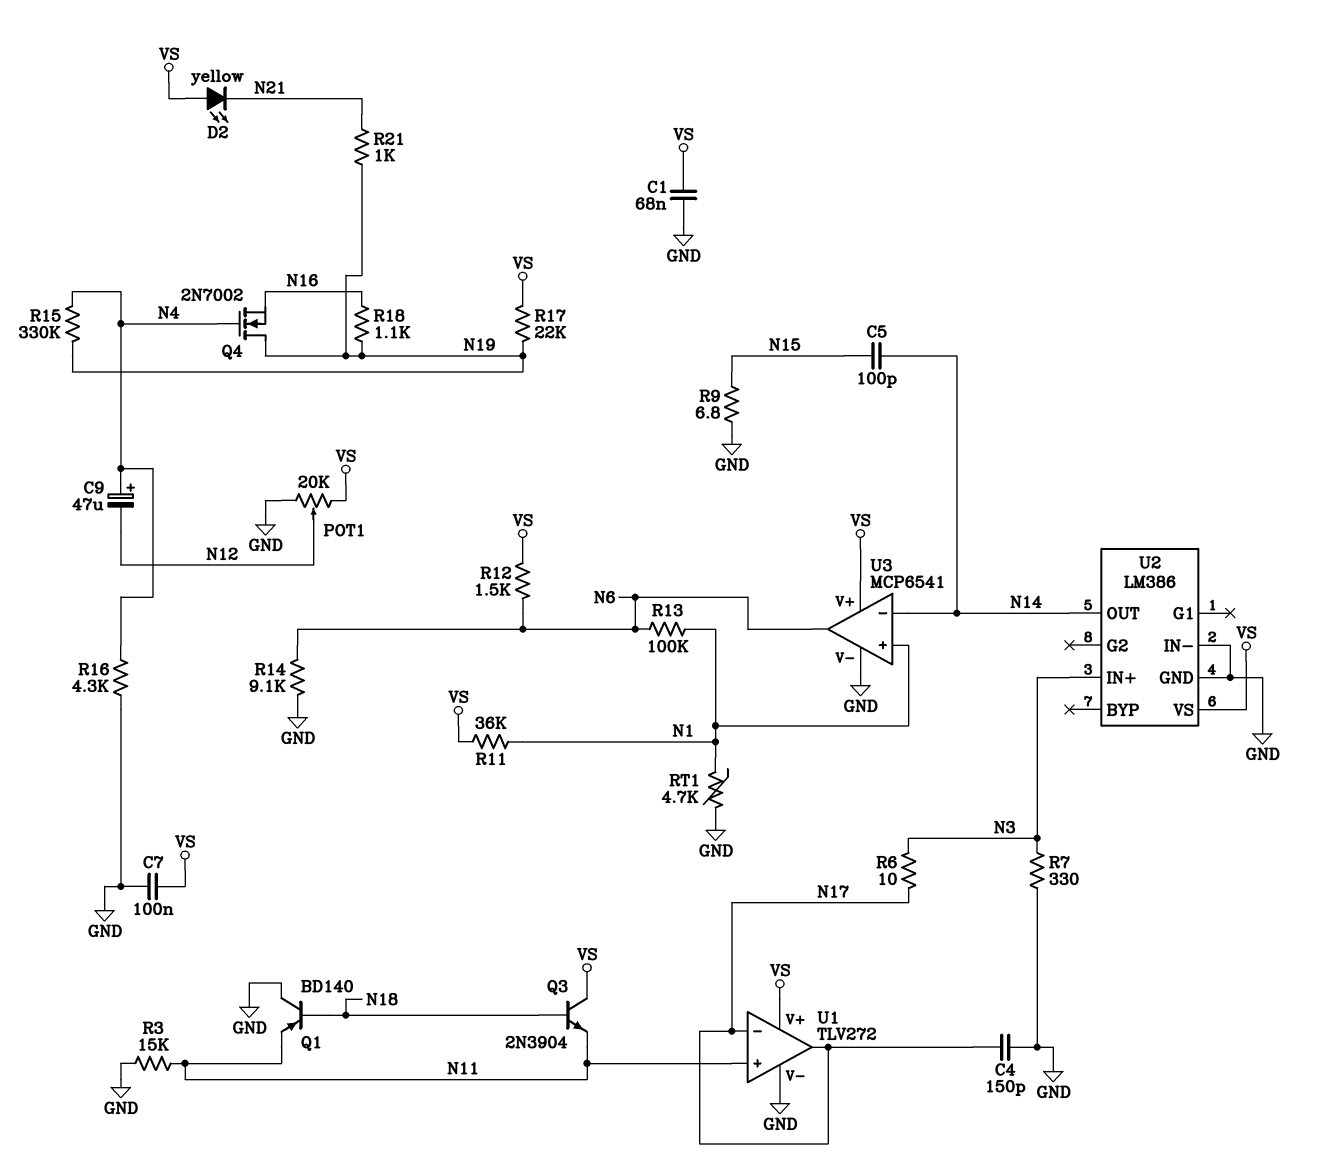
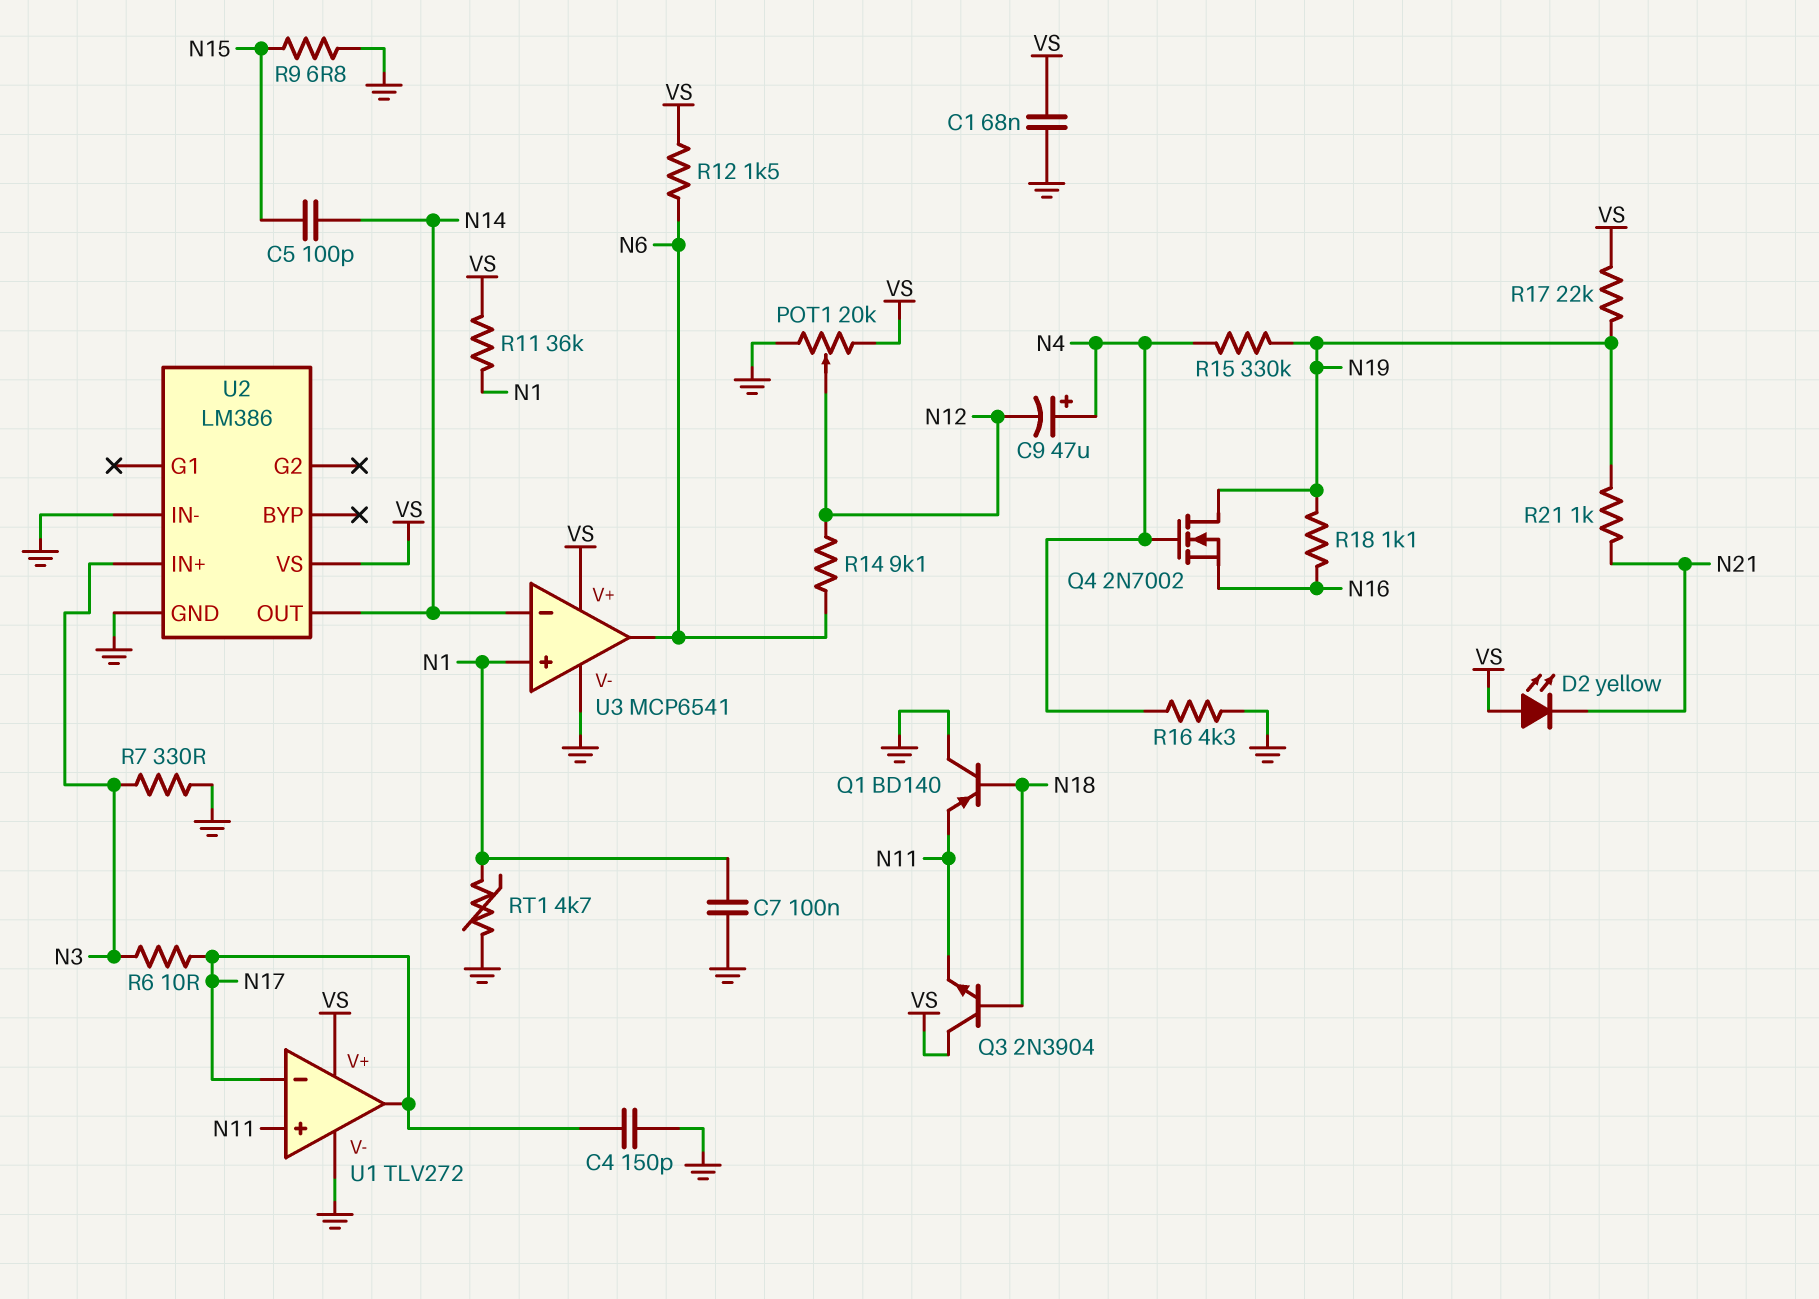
C7: 100nF (GND, VS) -> 100nF (GND, N1)
R3: 15k (GND, N11) -> none
R13: 100k (N1, N6) -> none
R14: 9.1k (GND, N6) -> 9.1k (N6, N12)

